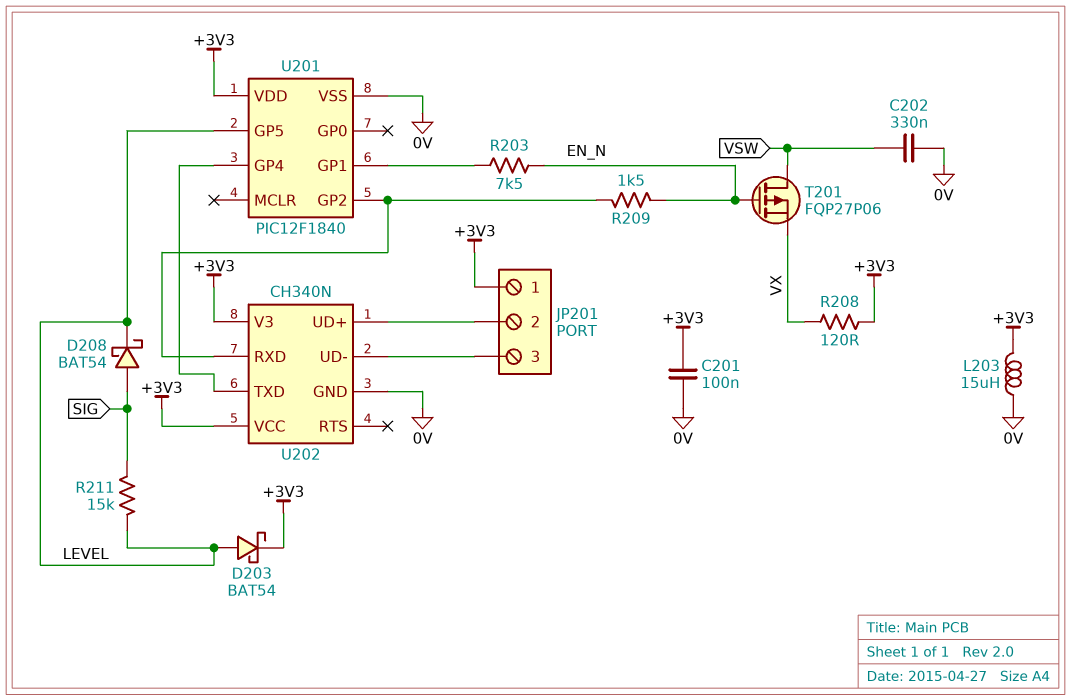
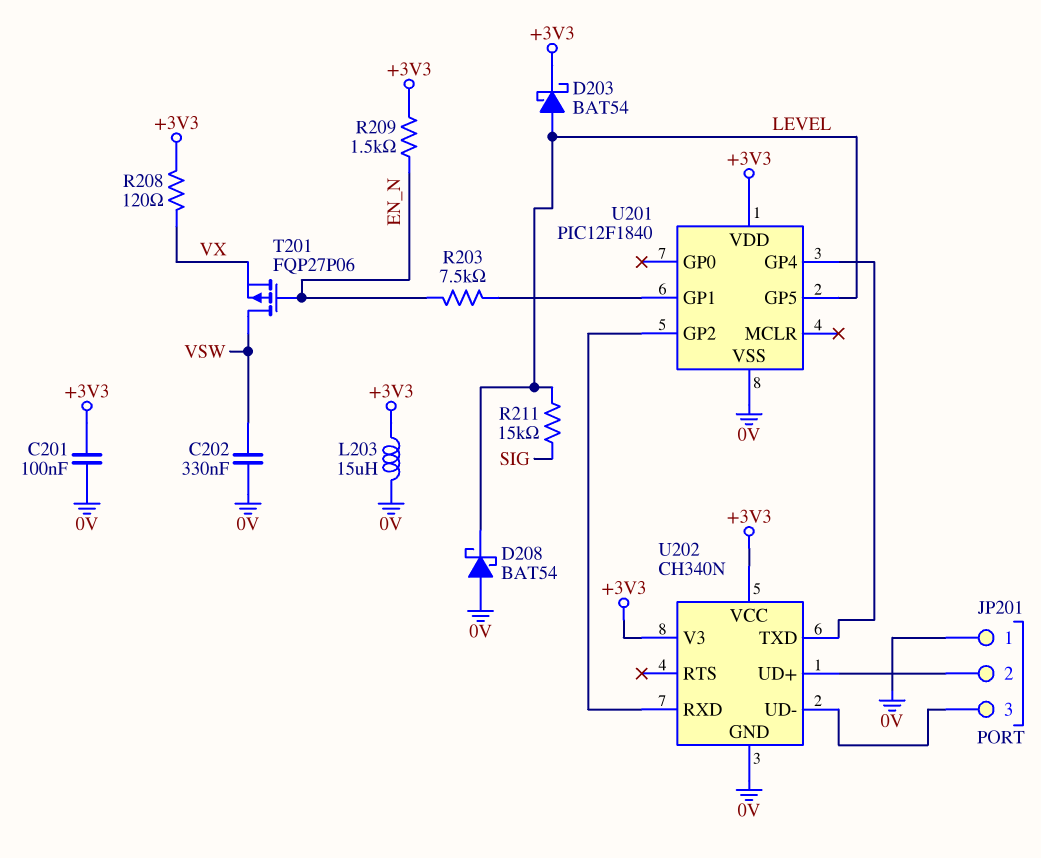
D208: schottky BAT54 (A SIG, K LEVEL) -> schottky BAT54 (A 0V, K LEVEL)
JP201 pin 1: +3V3 -> 0V
R209: 1.5k (EN_N, U201/GP2) -> 1.5k (+3V3, EN_N)

